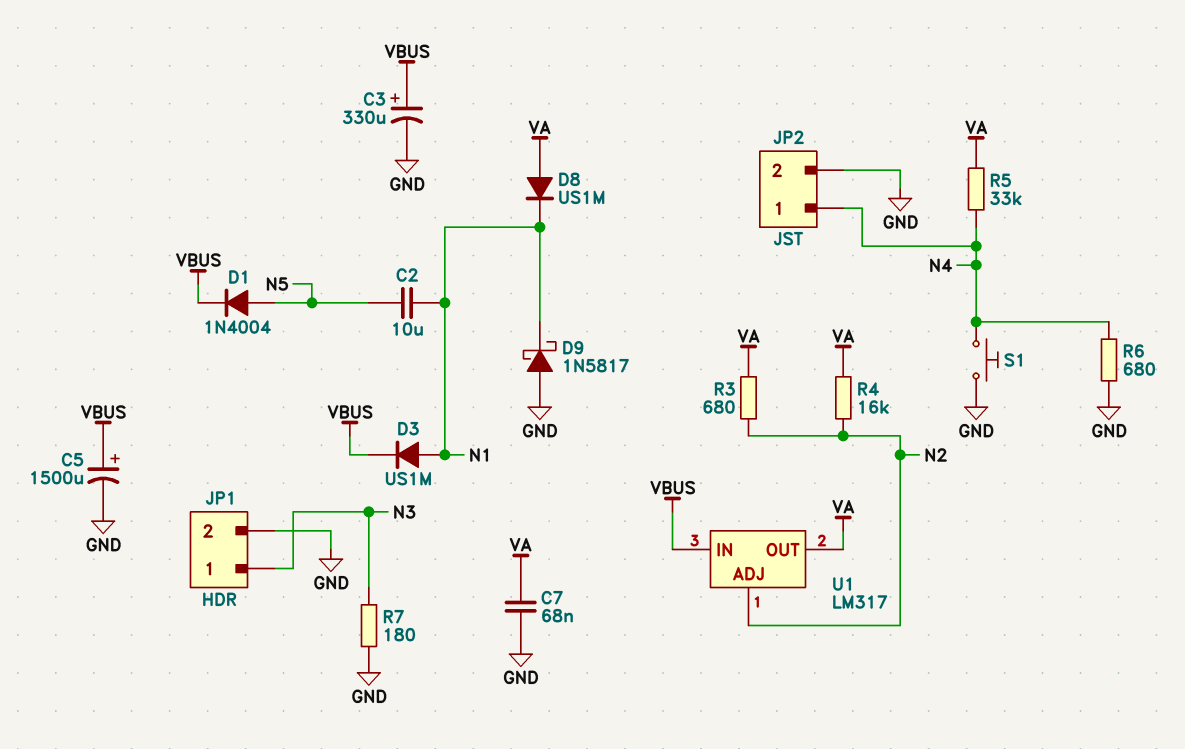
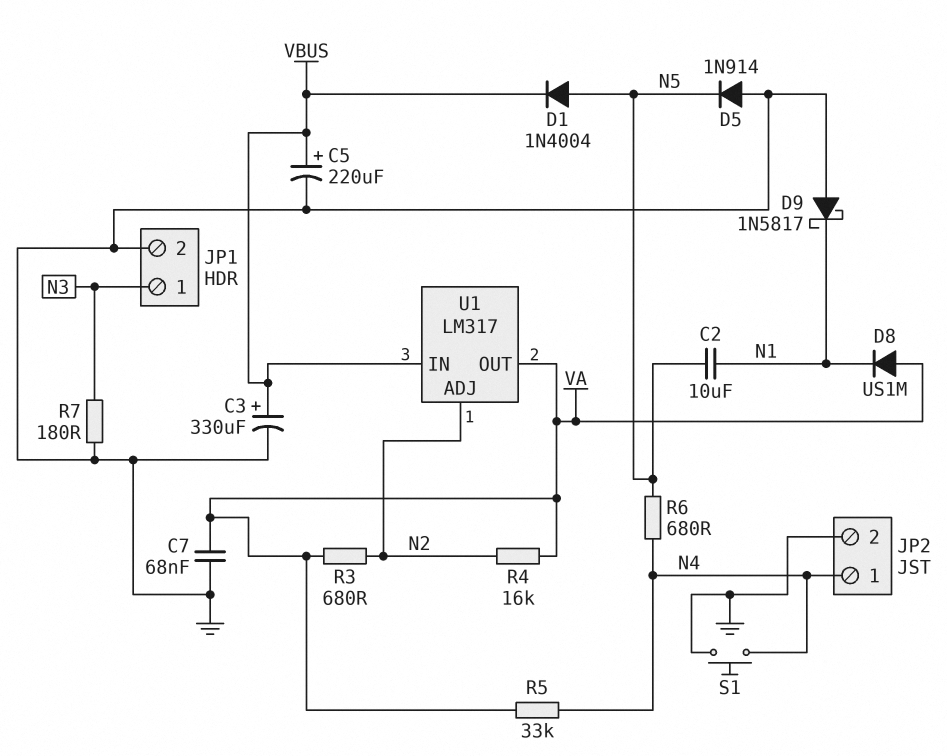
C5: 1500uF (plus VBUS, minus GND) -> 220uF (plus VBUS, minus GND)
D3: diode US1M (A N1, K VBUS) -> none
D5: none -> diode 1N914 (A GND, K N5)
R6: 680 (GND, N4) -> 680 (N4, N5)

